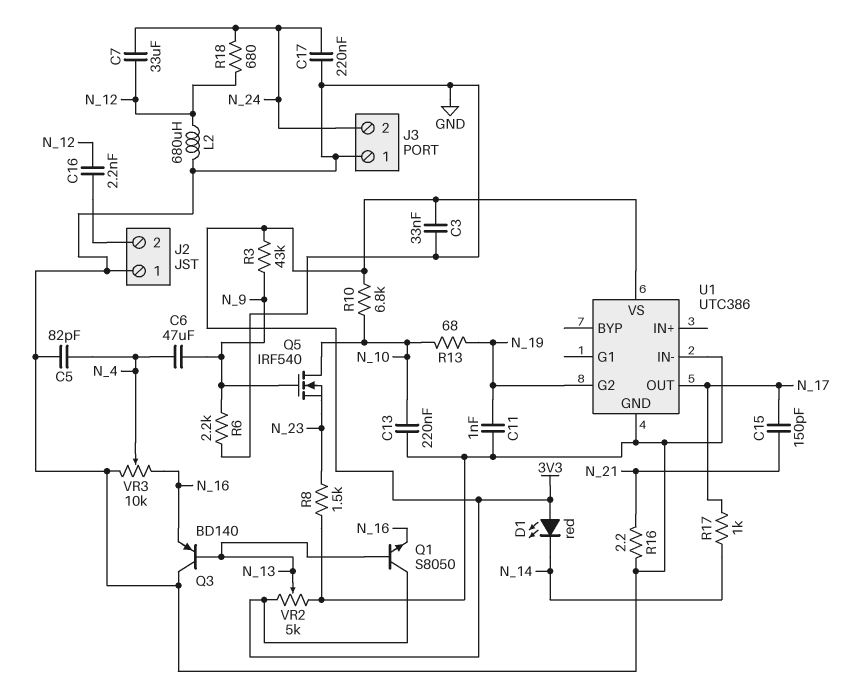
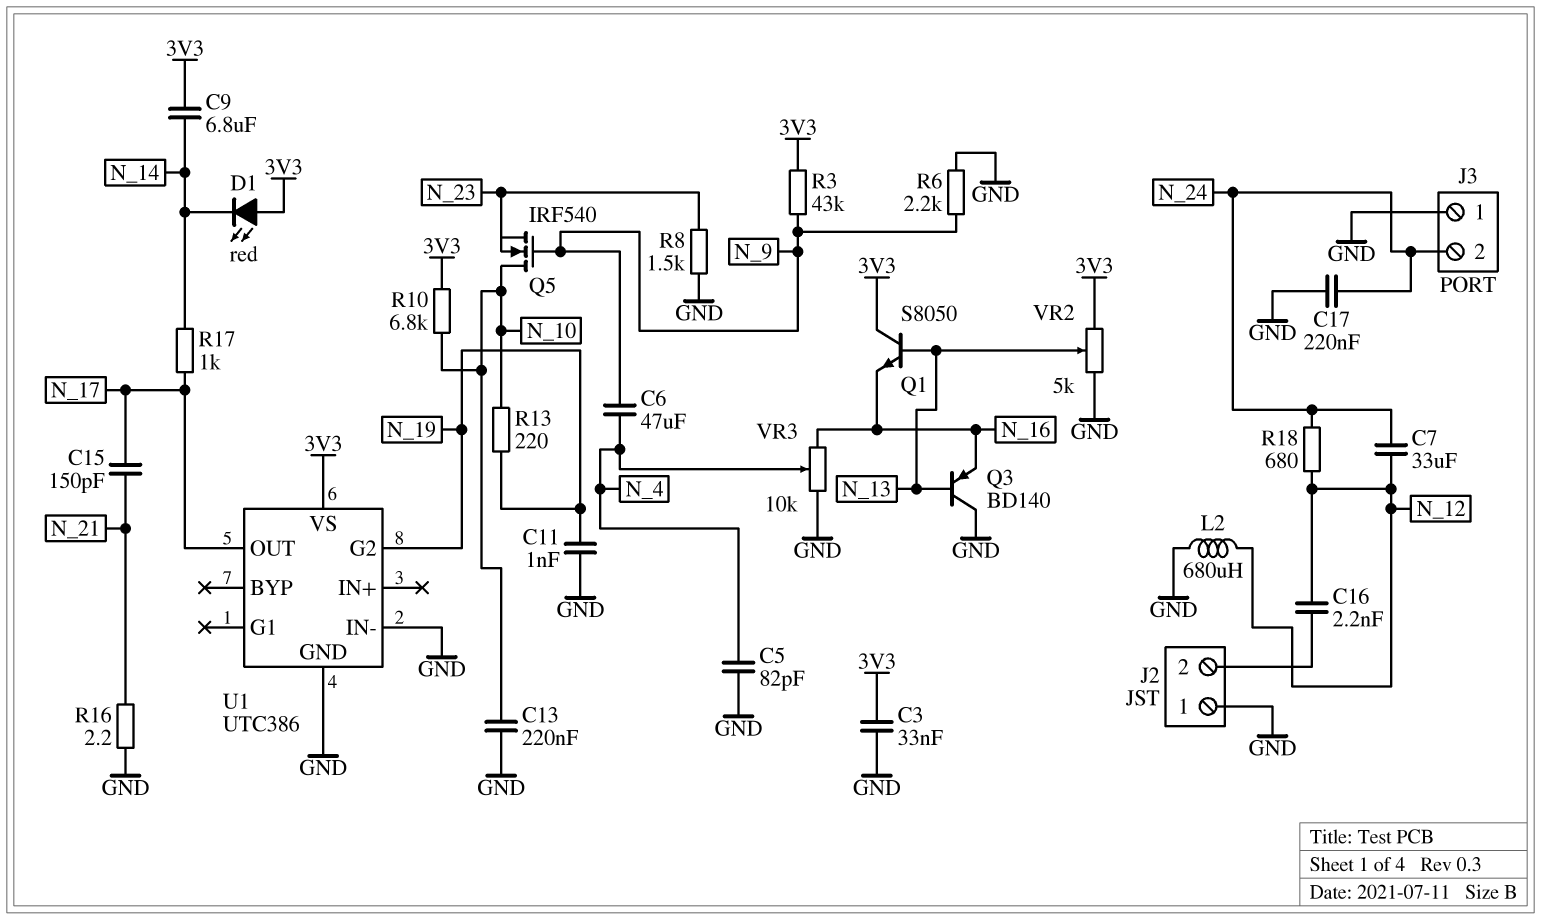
C9: none -> 6.8uF (3V3, N_14)
R13: 68 (N_10, N_19) -> 220 (N_10, N_19)

